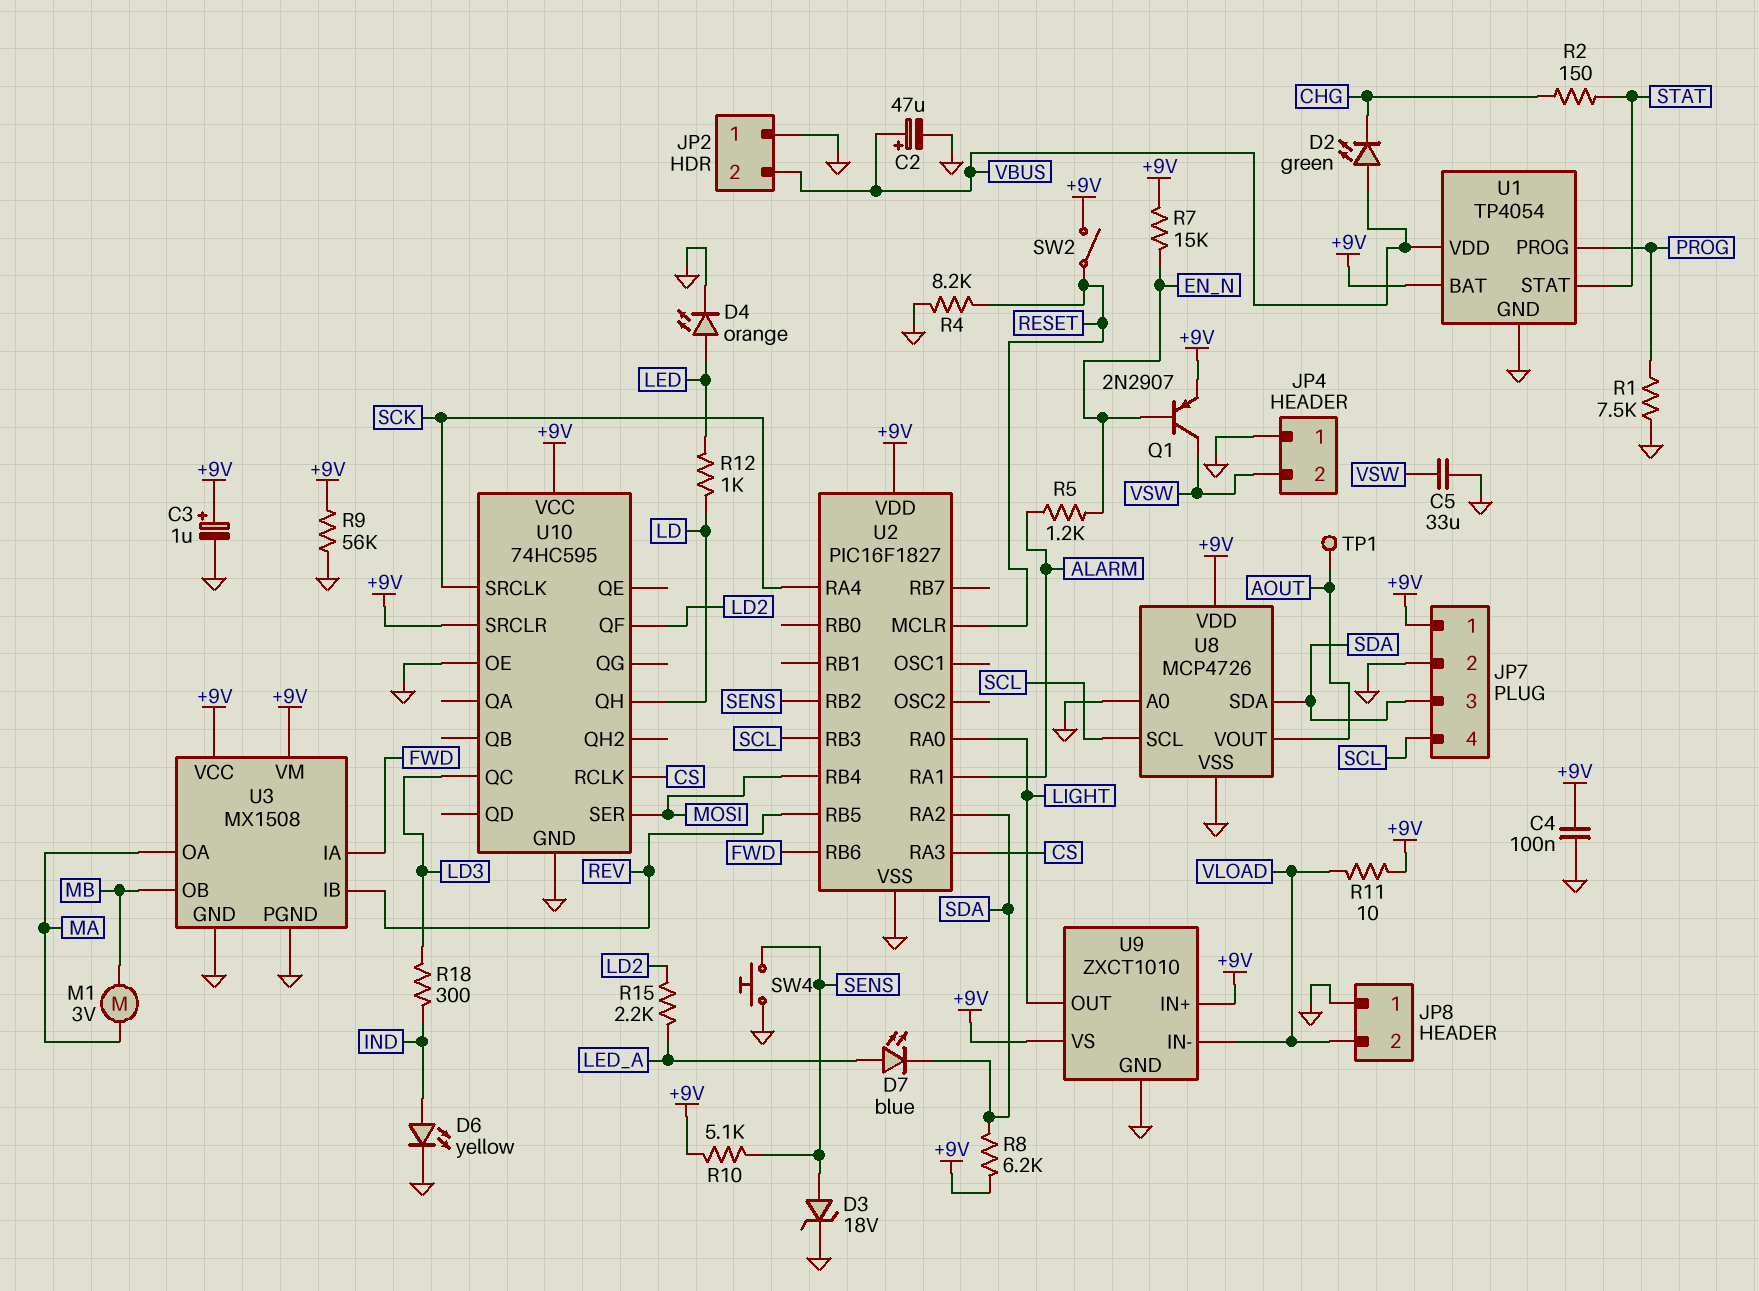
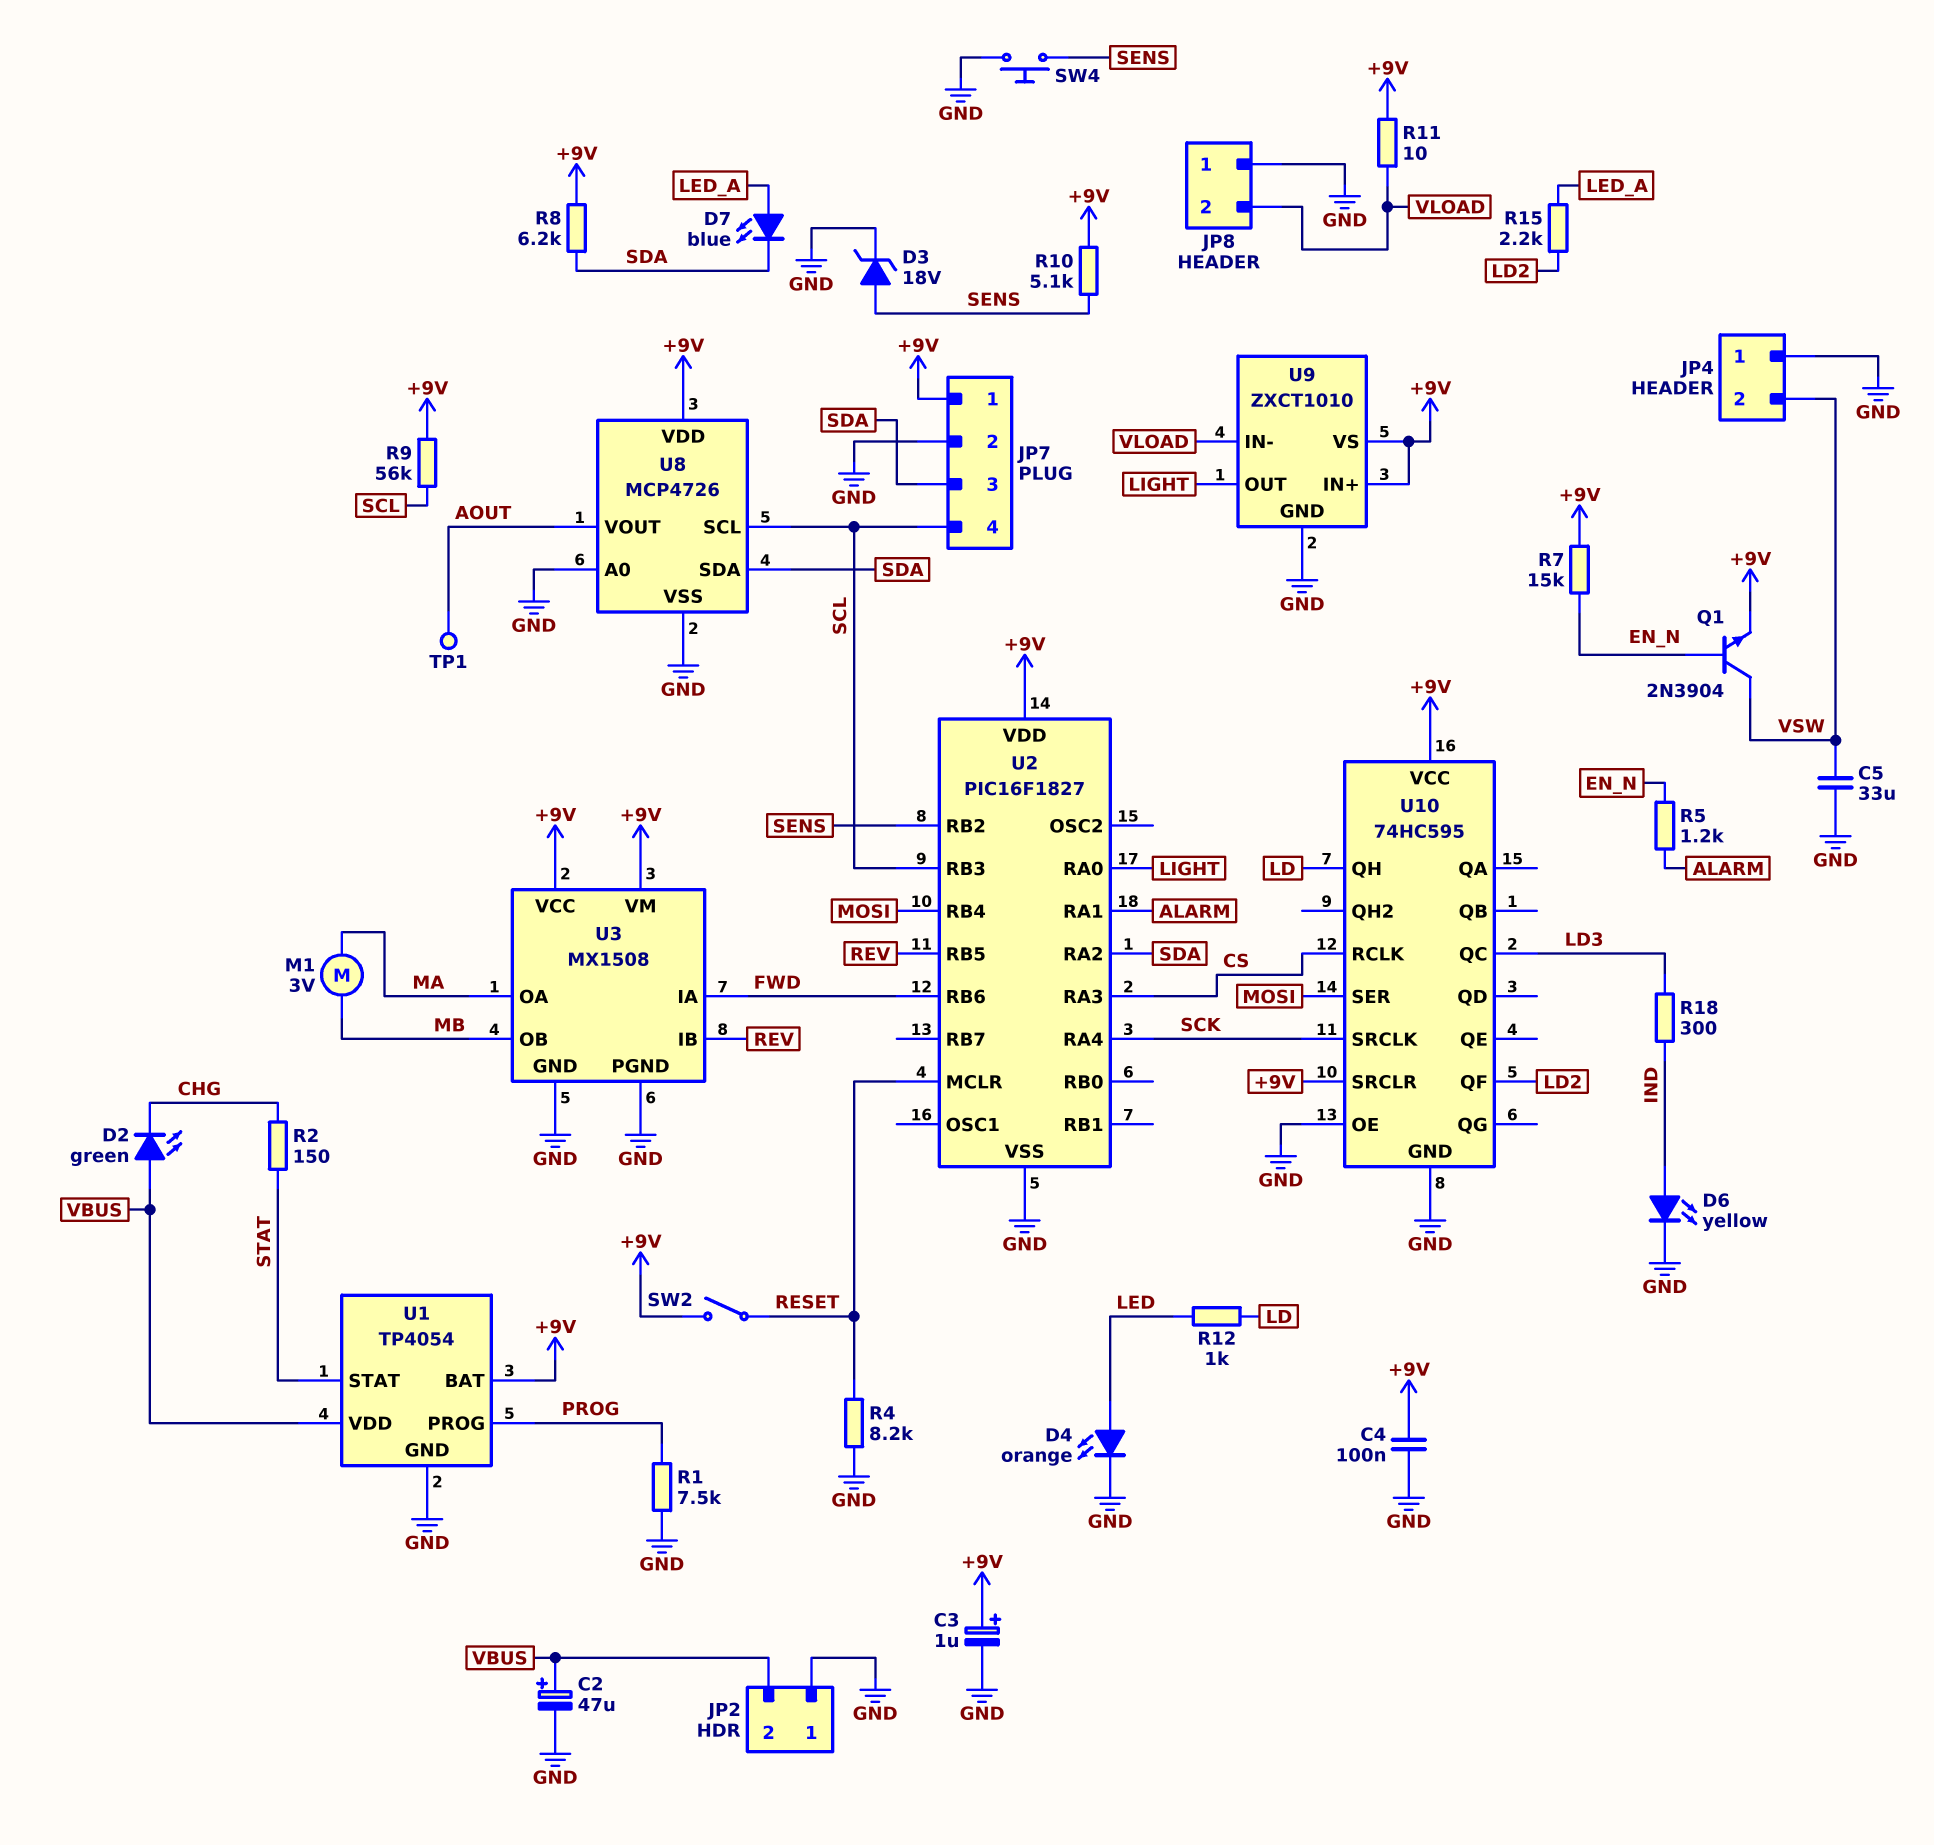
Q1: PNP 2N2907 (B EN_N, C VSW, E +9V) -> NPN 2N3904 (B EN_N, C VSW, E +9V)
R9: 56k (+9V, GND) -> 56k (+9V, SCL)

